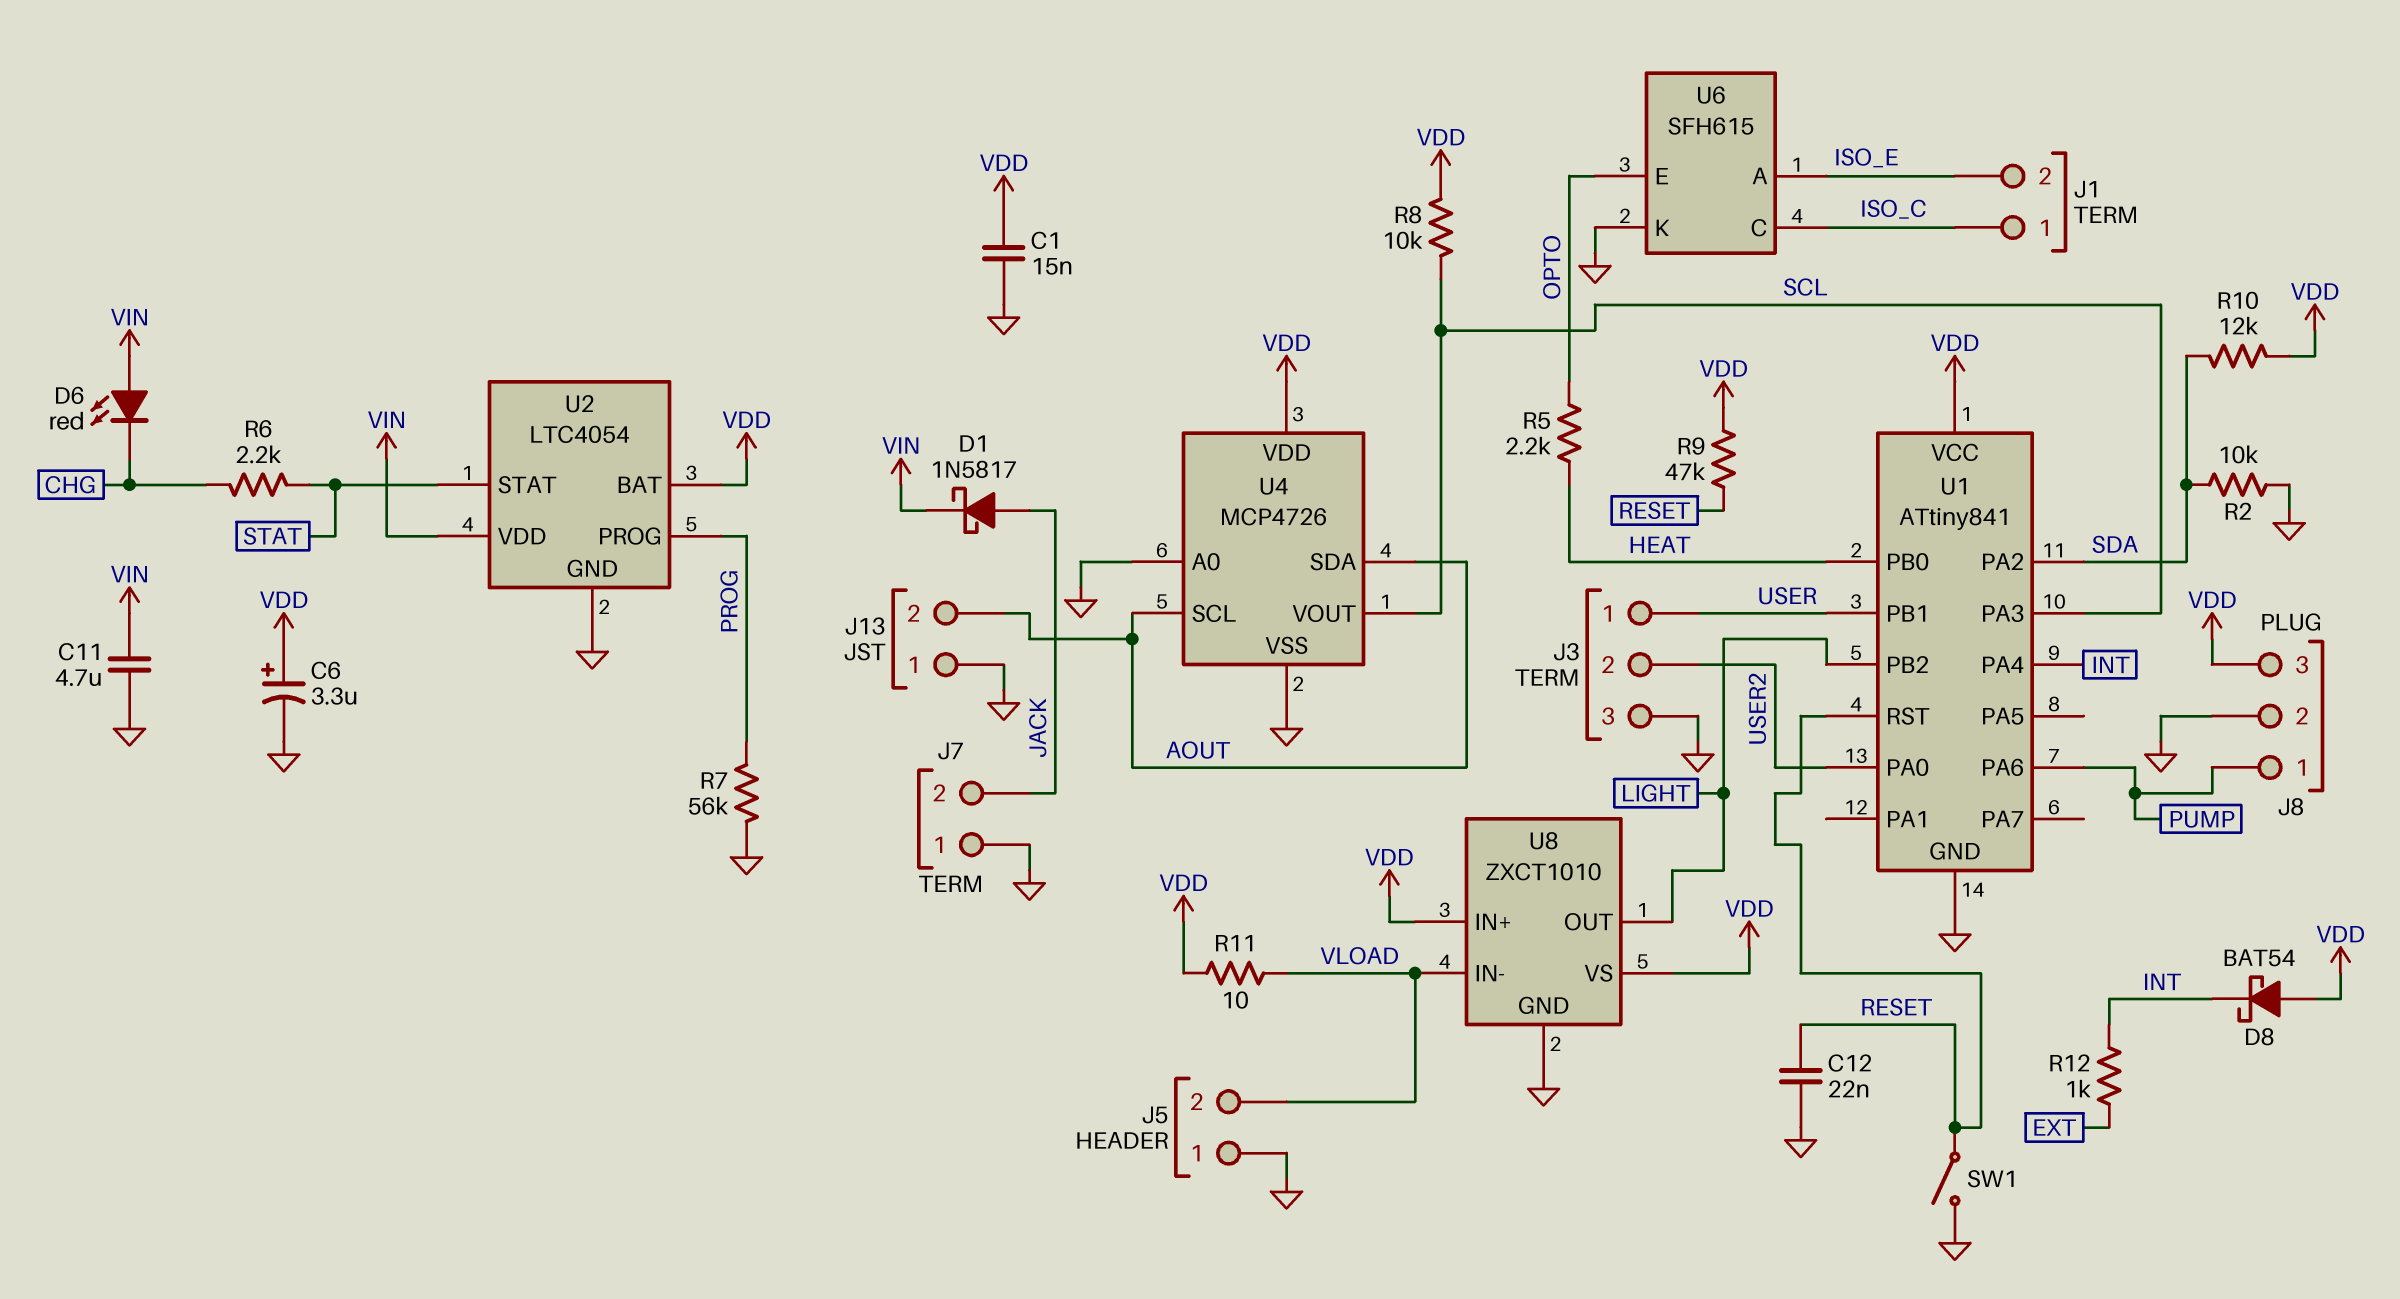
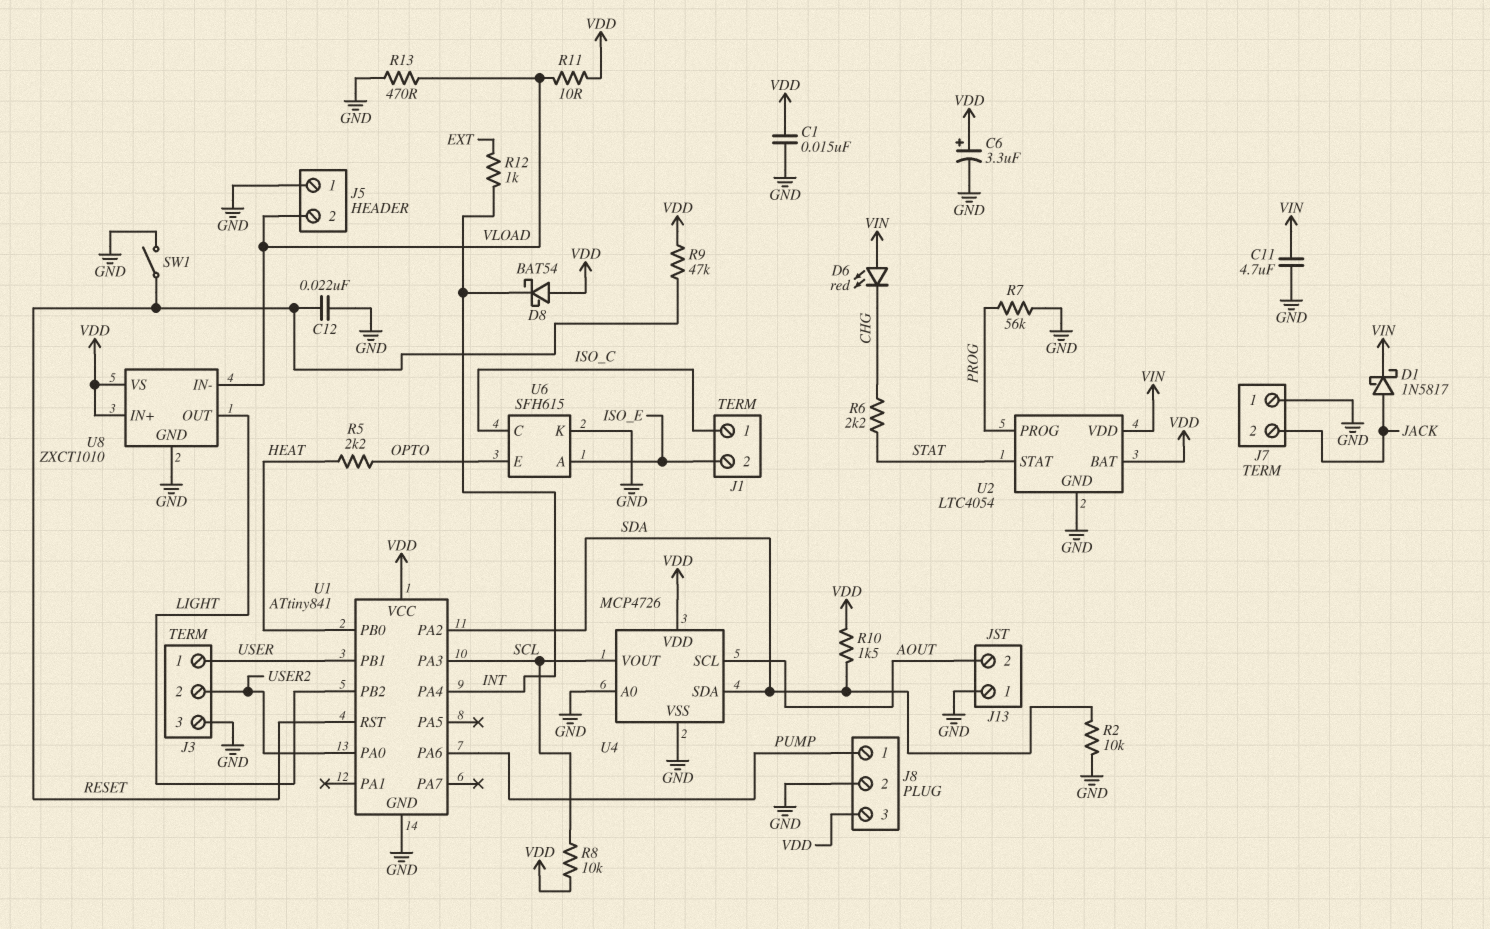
R10: 12k (SDA, VDD) -> 1.5k (SDA, VDD)
R13: none -> 470 (GND, VLOAD)
U4 pin SDA: AOUT -> SDA

